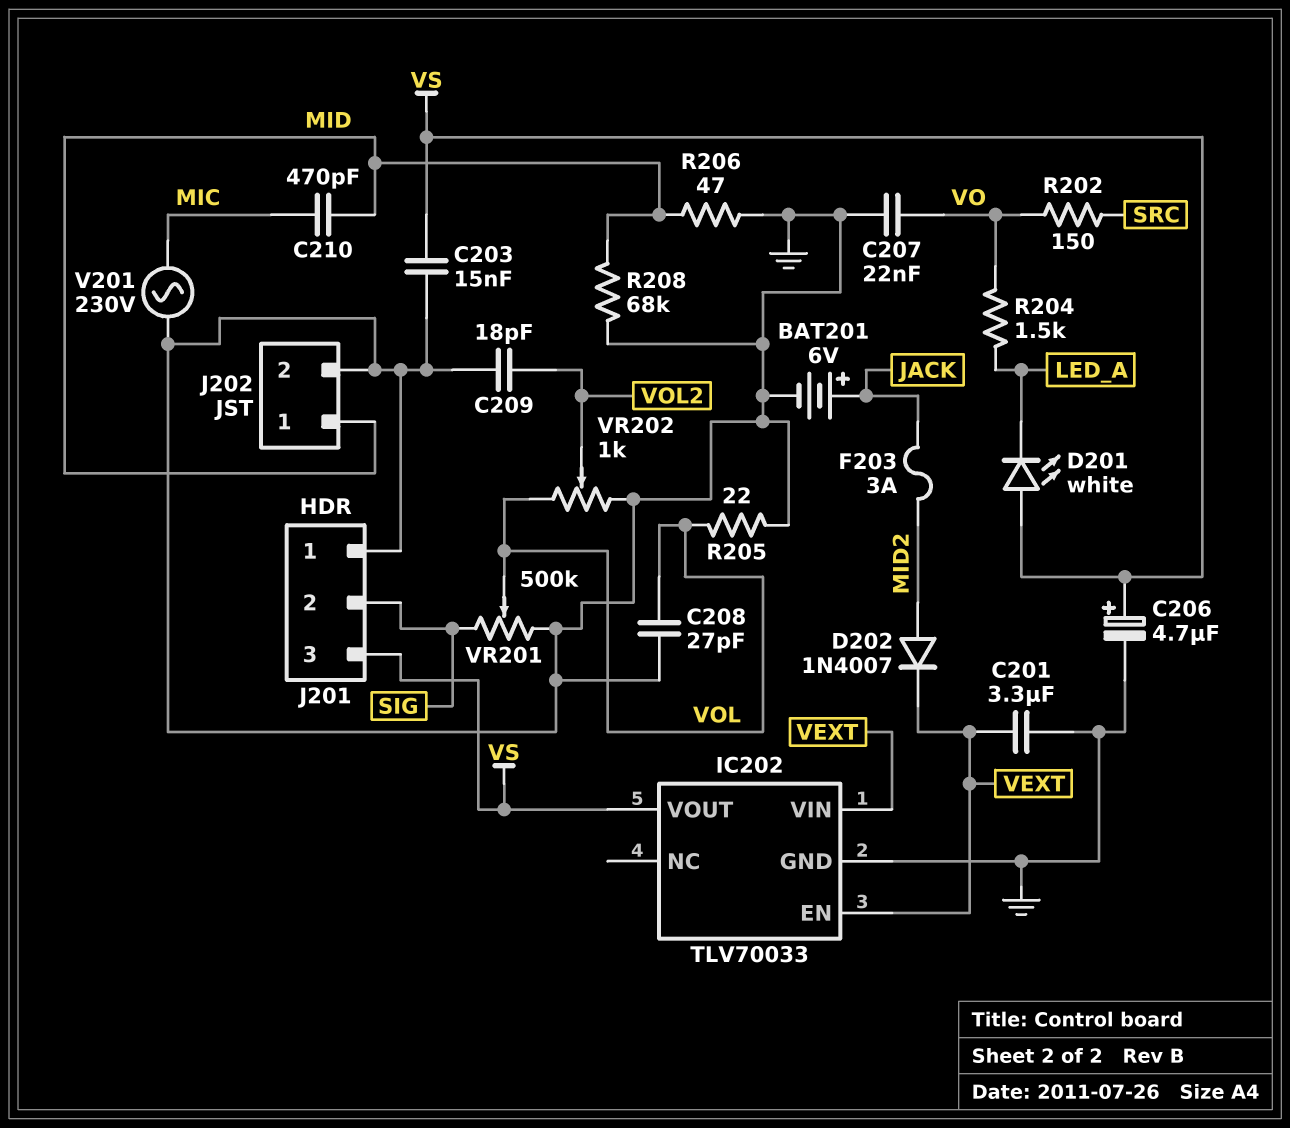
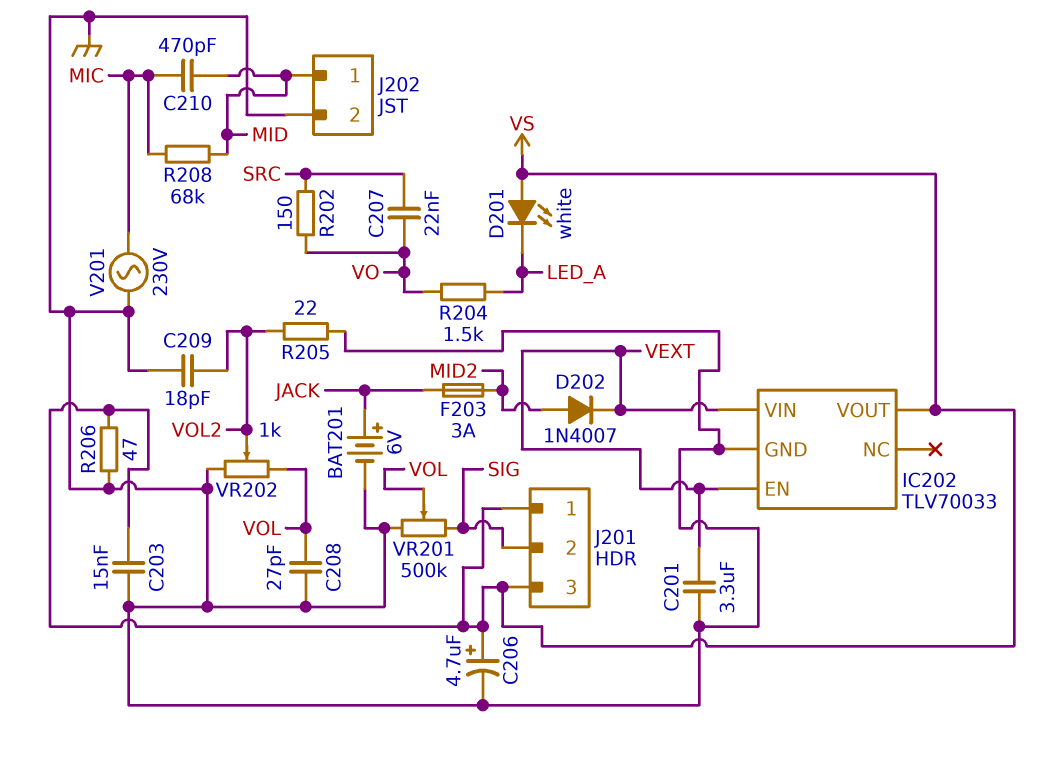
C207: 22nF (GND, VO) -> 22nF (SRC, VO)
J201 pin 1: GND -> VS
R205: 22 (GND, VOL) -> 22 (GND, VOL2)
R206: 47 (GND, MID) -> 47 (GND, VS)
R208: 68k (GND, MID) -> 68k (MIC, MID)

